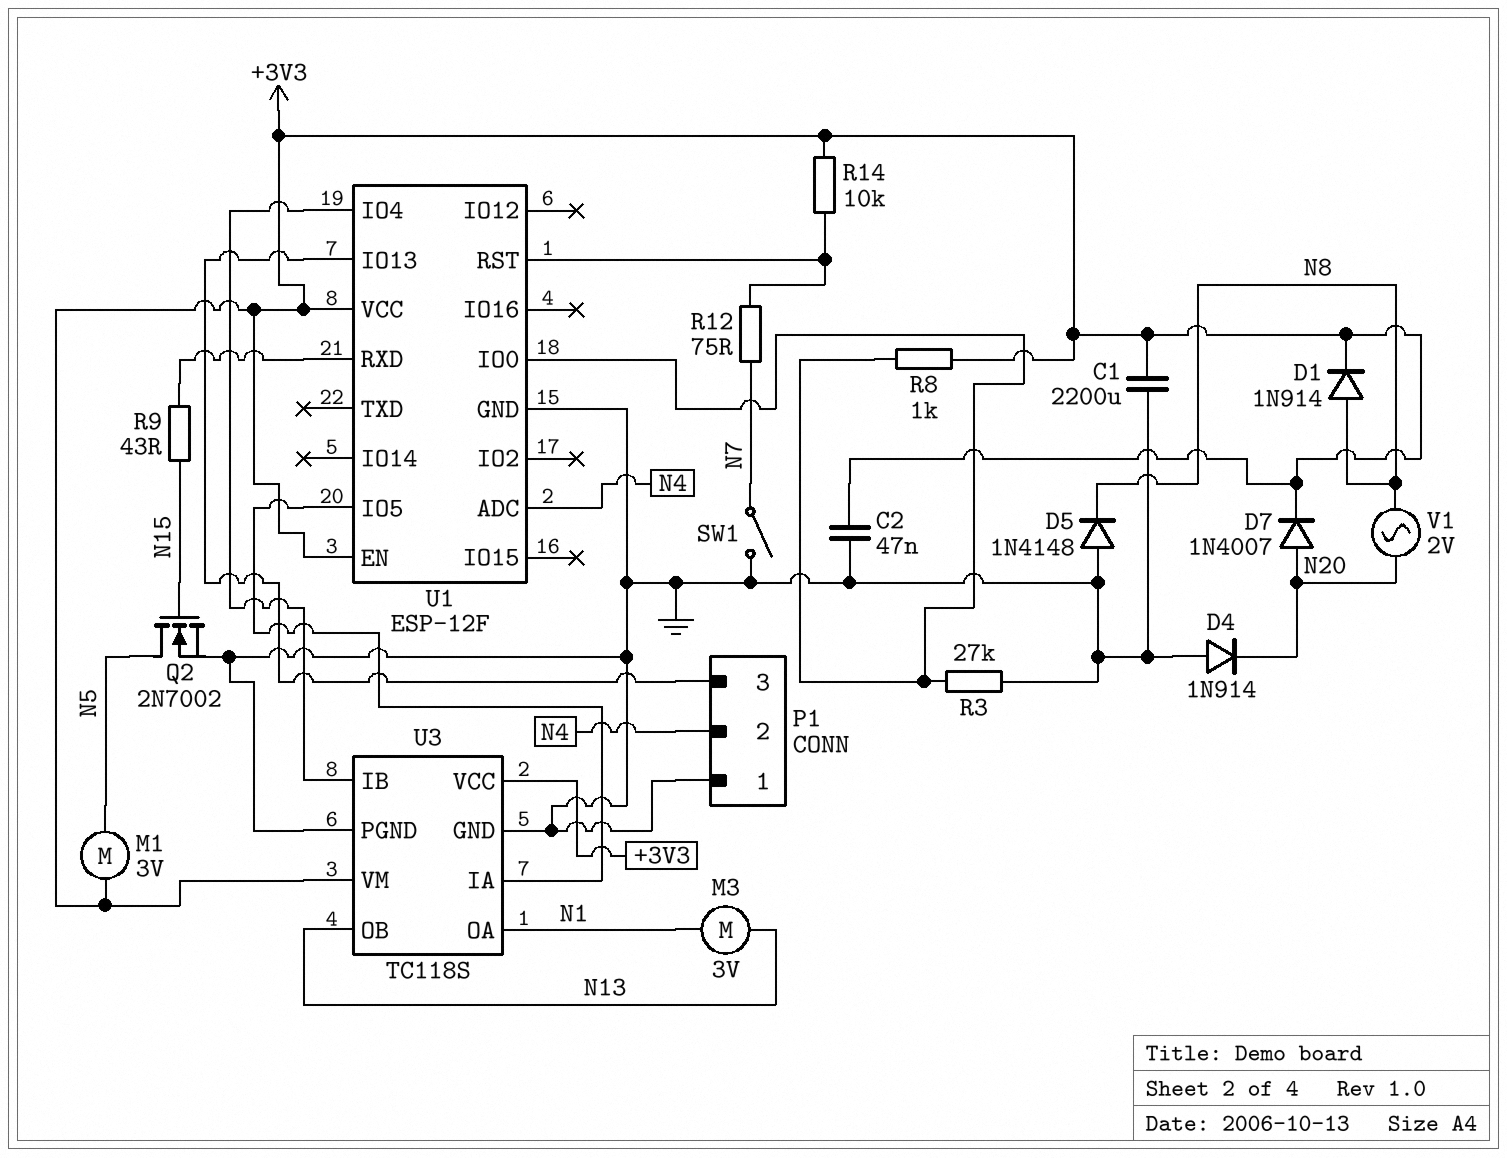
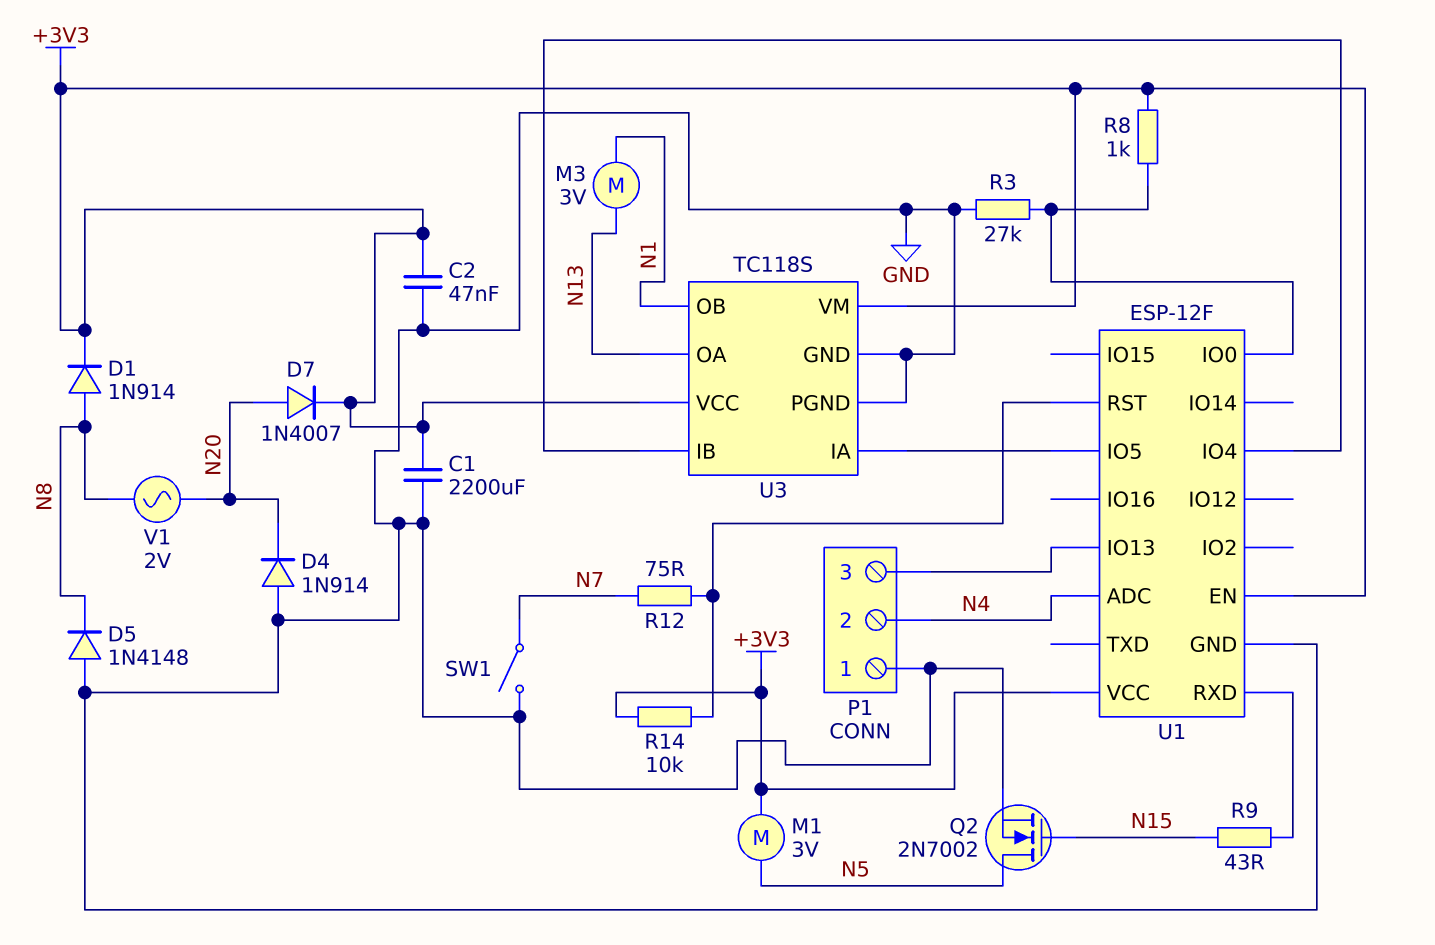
U3 pin OA: N1 -> N13
U3 pin OB: N13 -> N1

